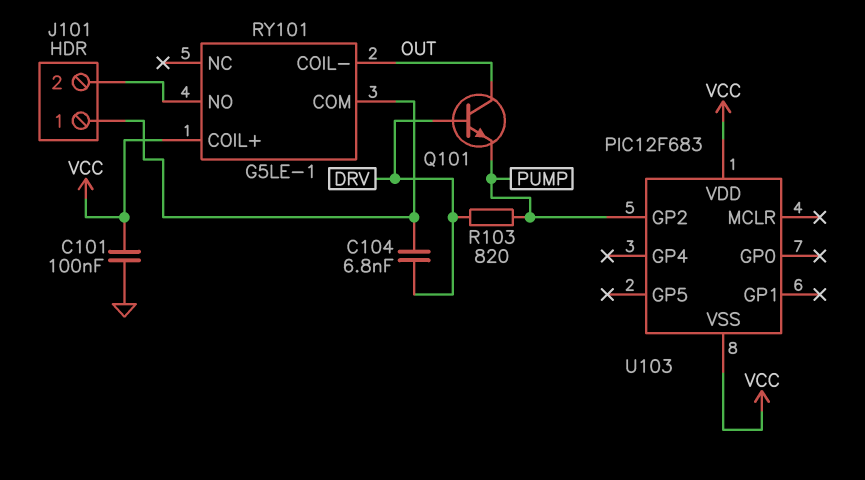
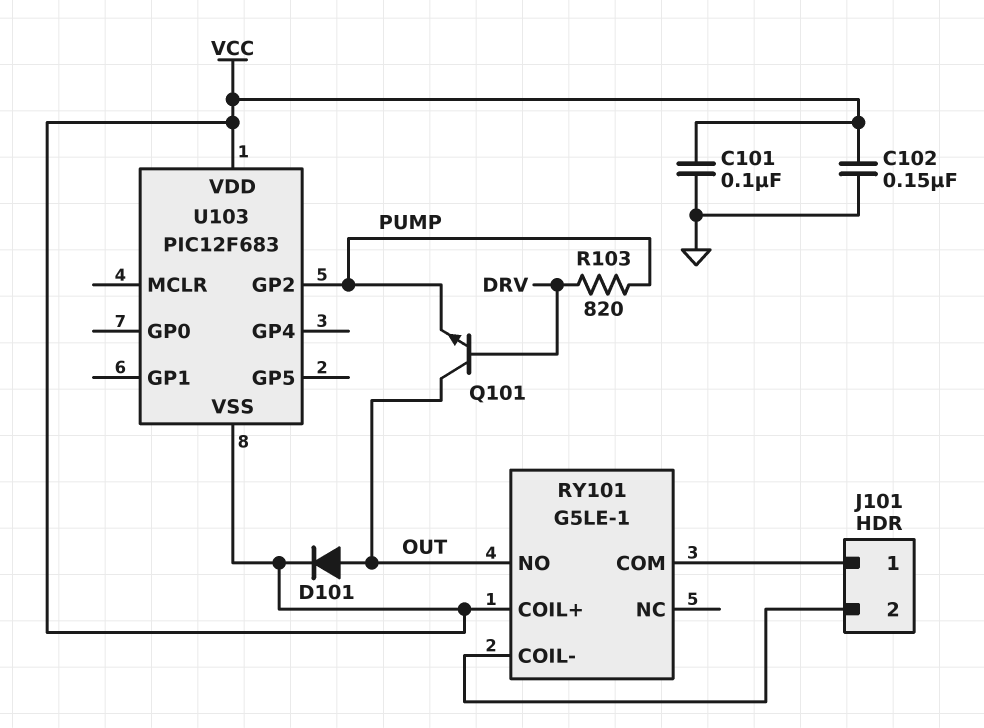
C102: none -> 150nF (GND, VCC)
C104: 6.8nF (DRV, J101/1) -> none
D101: none -> diode (A OUT, K VCC)
RY101 pin COIL-: OUT -> J101/2
RY101 pin NO: J101/2 -> OUT

